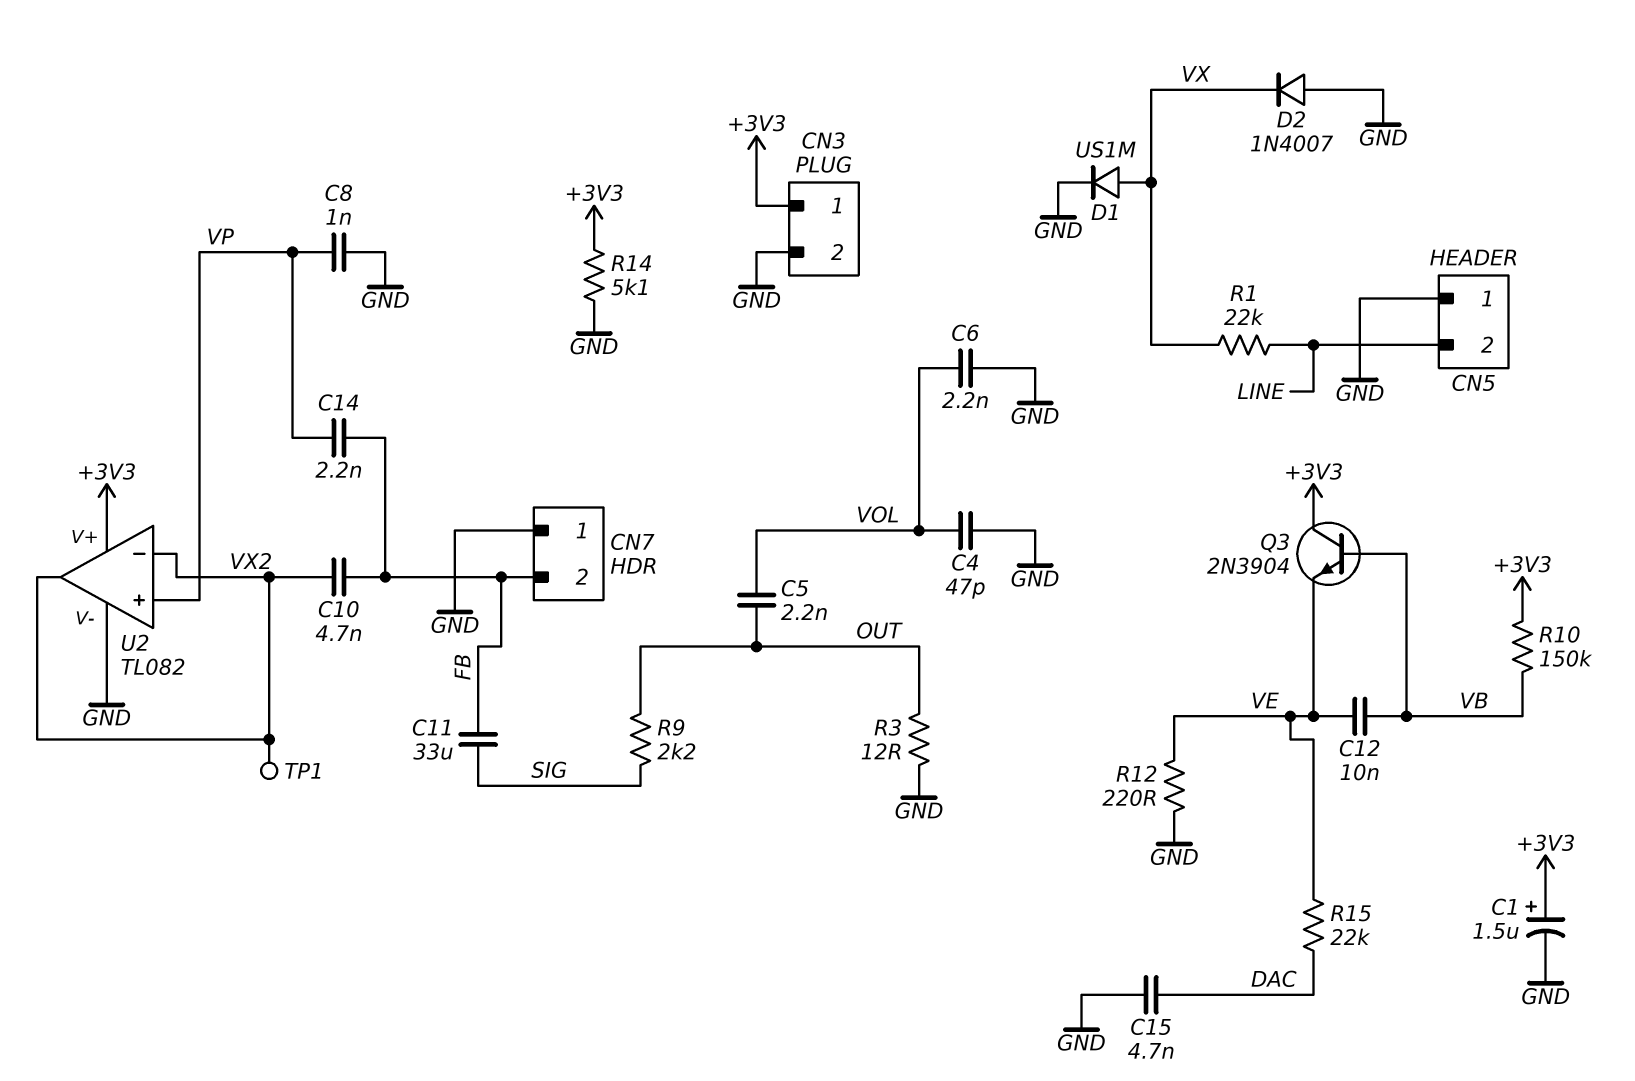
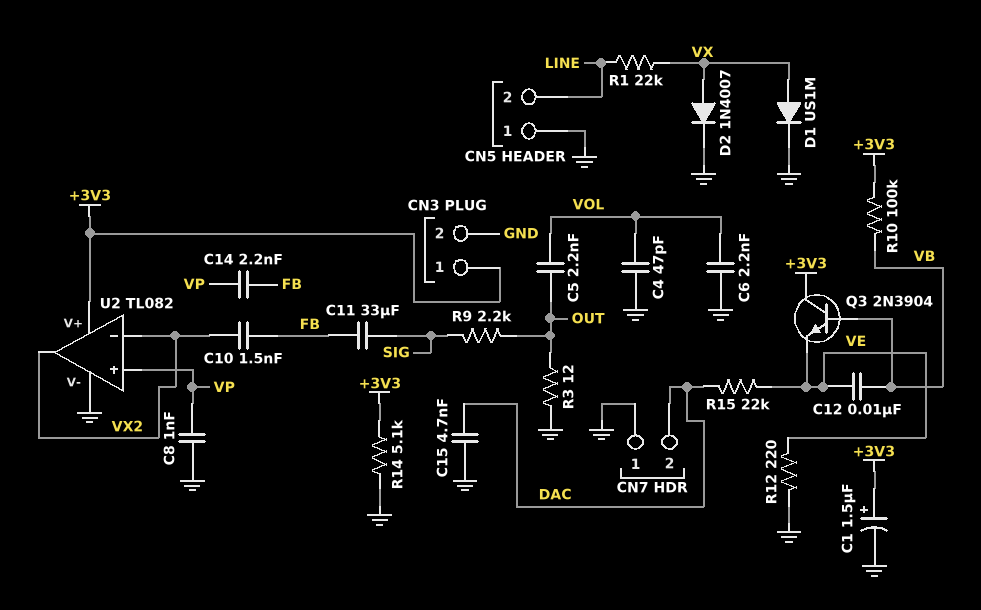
C10: 4.7nF (FB, VX2) -> 1.5nF (FB, VX2)
CN7 pin 2: FB -> DAC
D2: diode 1N4007 (A GND, K VX) -> diode 1N4007 (A VX, K GND)
R10: 150k (+3V3, VB) -> 100k (+3V3, VB)
TP1: test point (VX2) -> none

